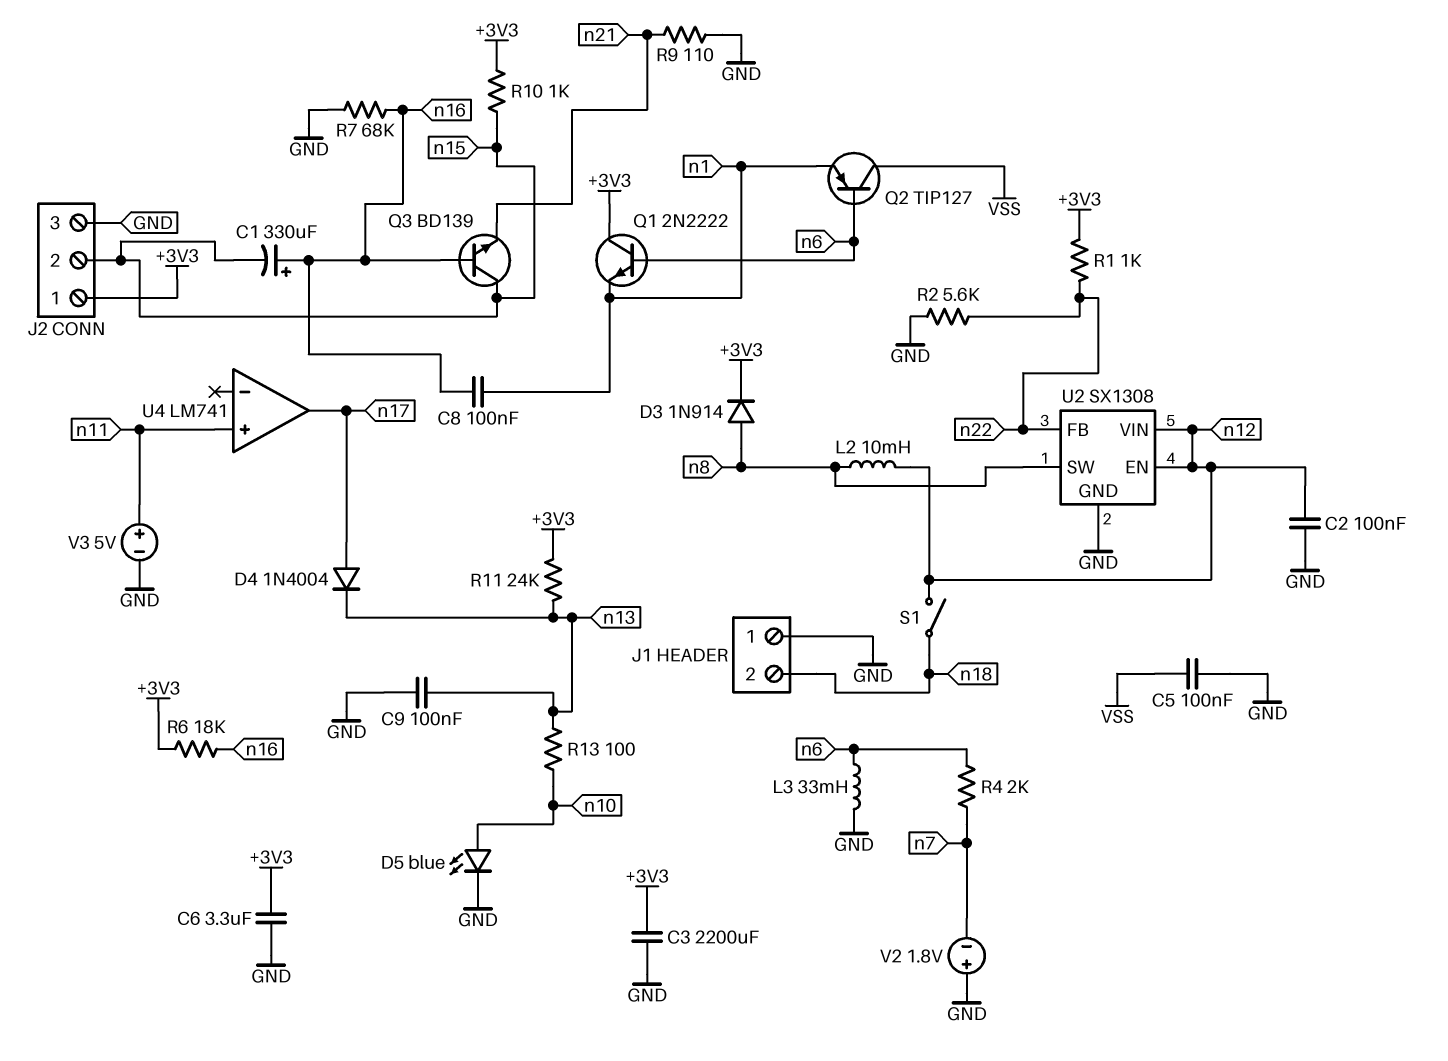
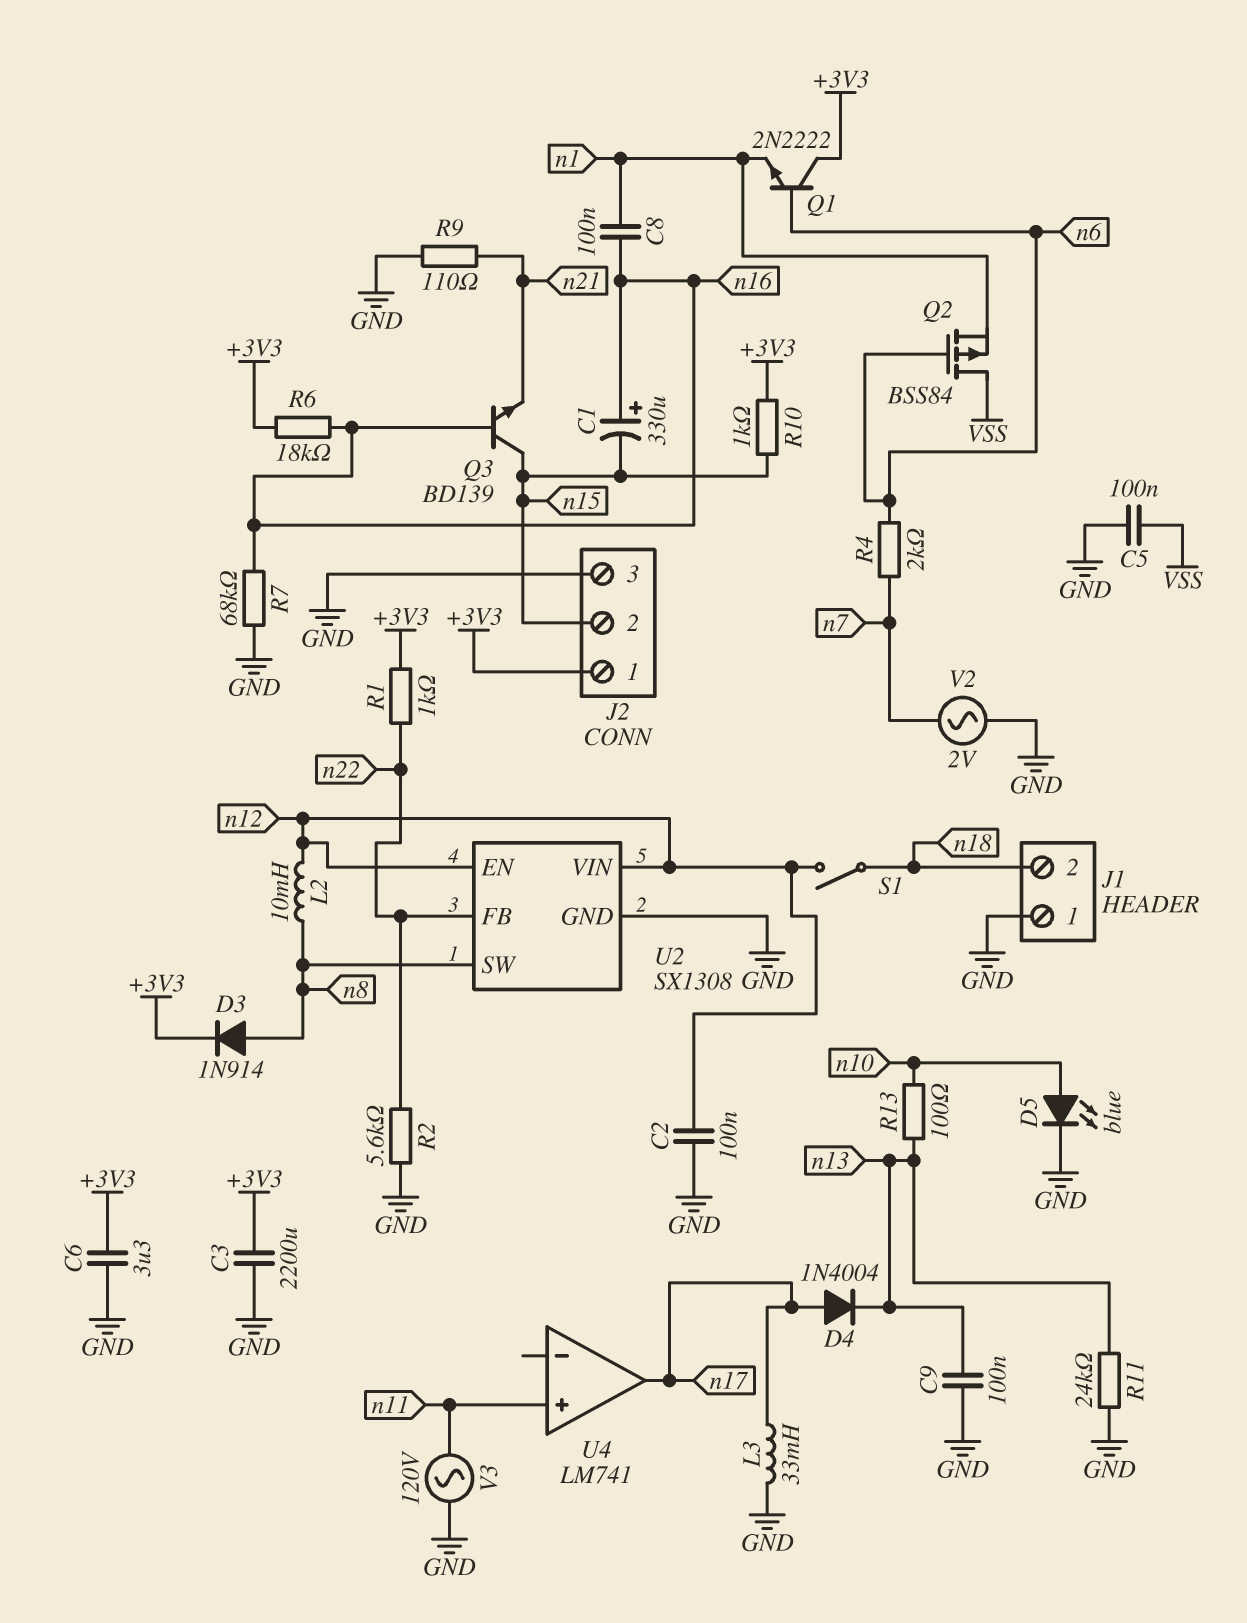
L3: 33mH (GND, n6) -> 33mH (GND, n17)
Q2: PNP TIP127 (B n6, C VSS, E n1) -> PMOS BSS84 (G n6, D VSS, S n1)
R11: 24k (+3V3, n13) -> 24k (GND, n13)
V2: 1.8V (plus GND, minus n7) -> AC 2V (GND, n7)
V3: 5V (plus n11, minus GND) -> AC 120V (GND, n11)

